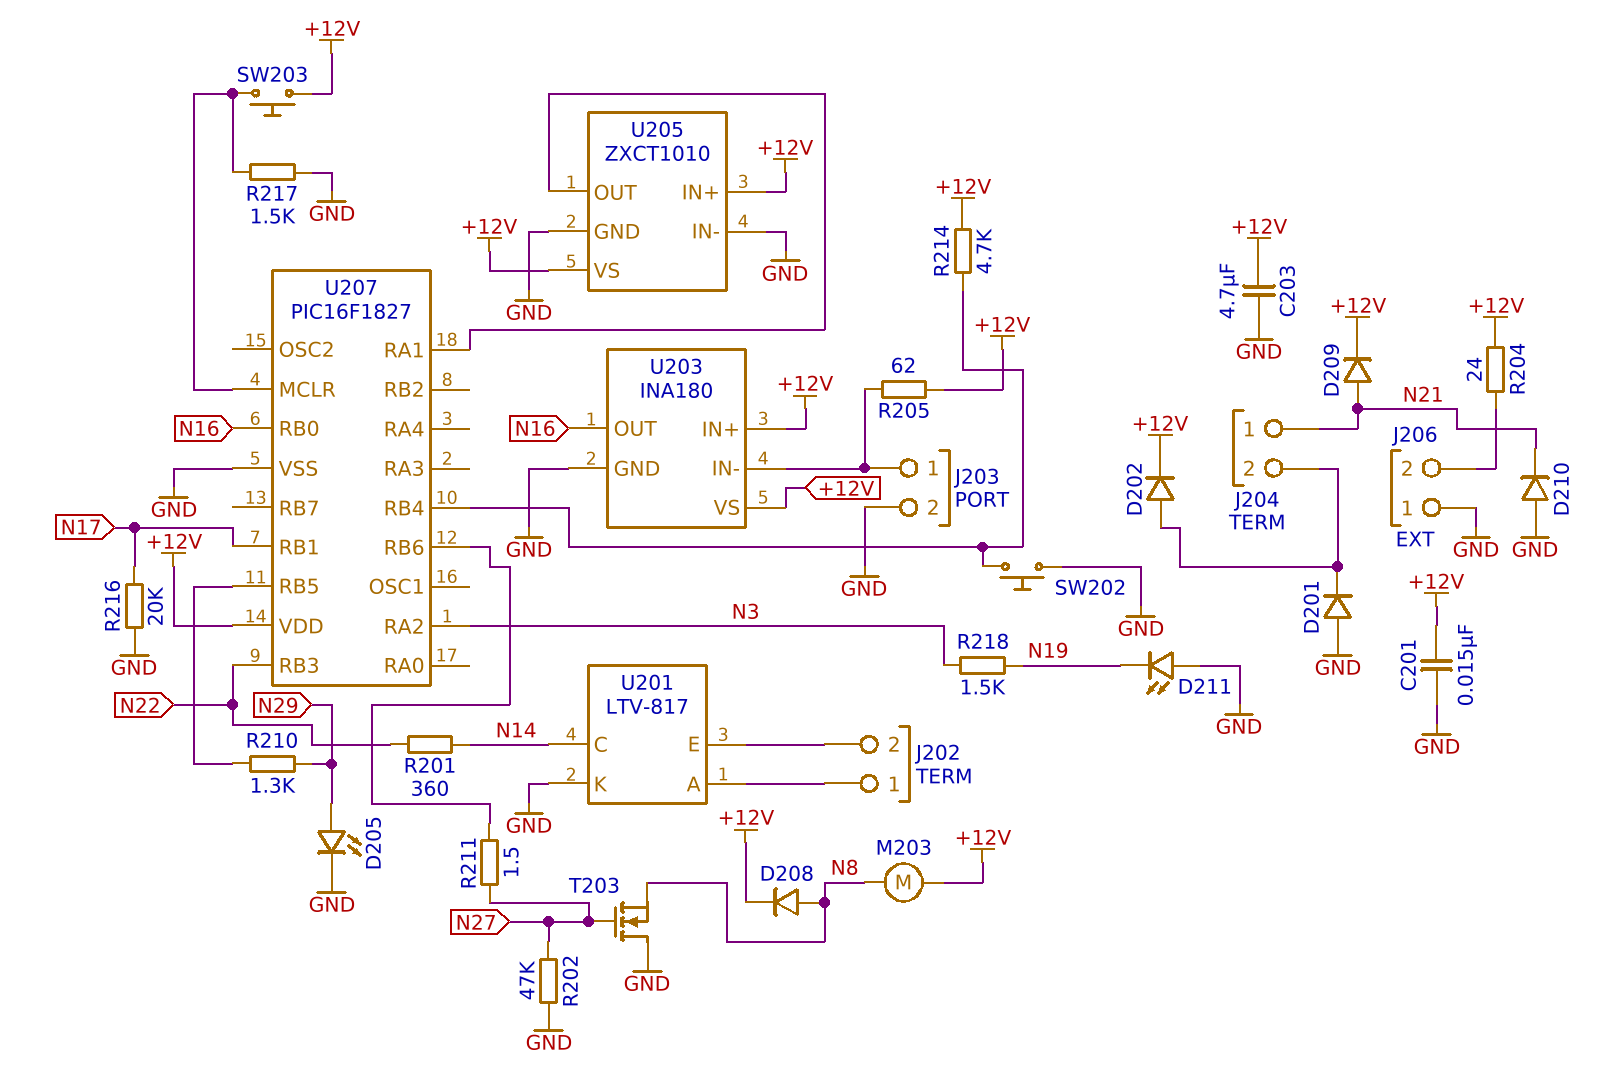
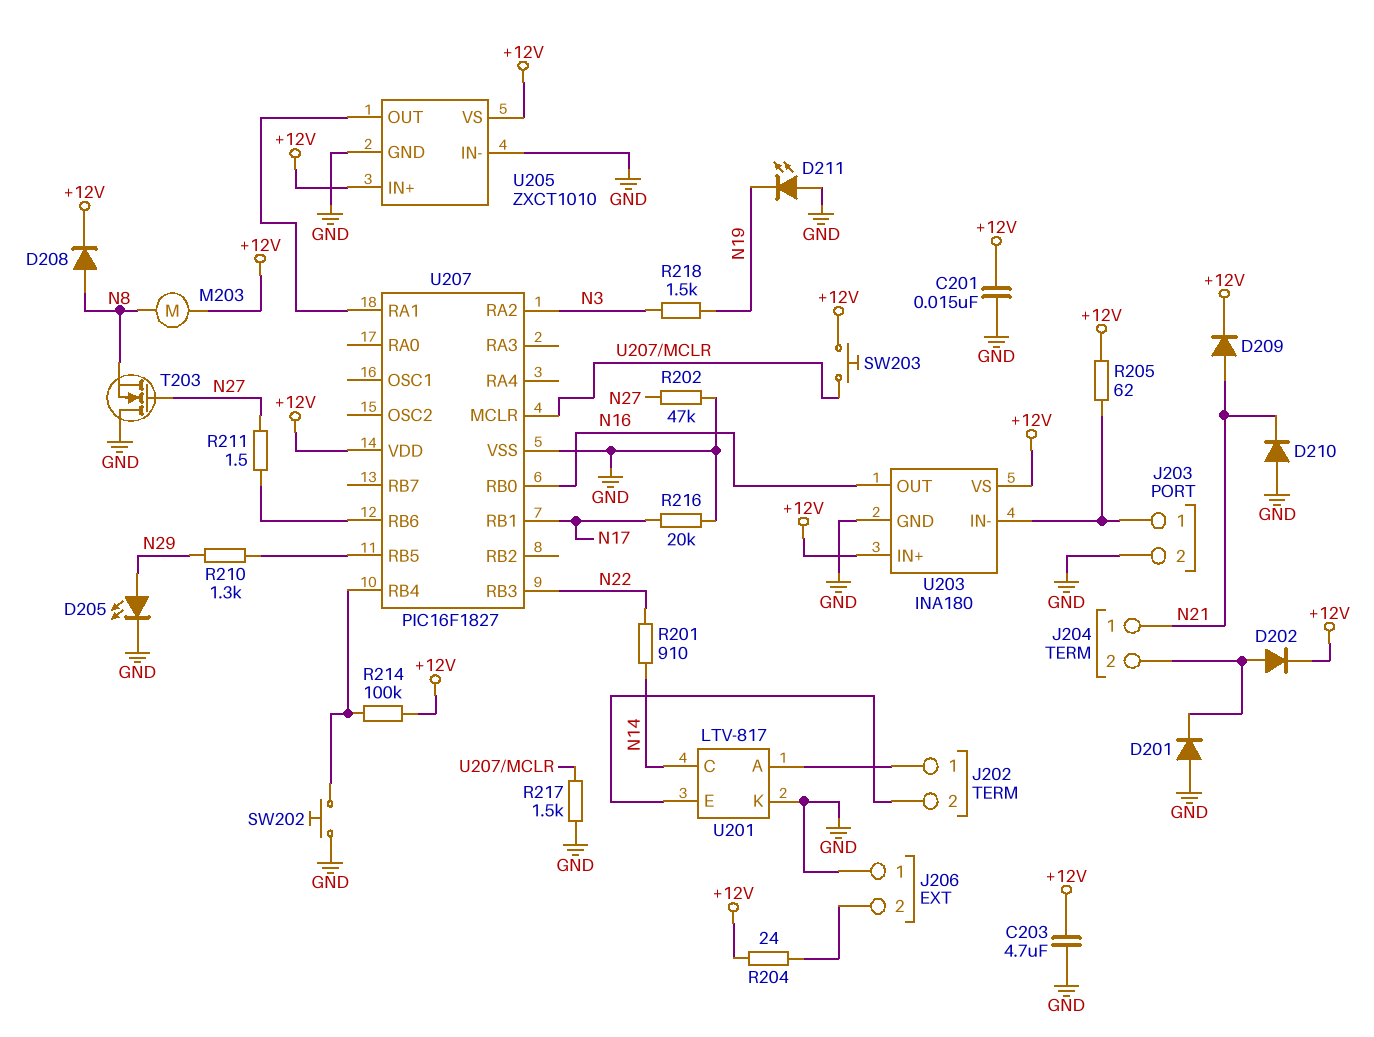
R201: 360 (N14, N22) -> 910 (N14, N22)
R214: 4.7k (+12V, U207/RB4) -> 100k (+12V, U207/RB4)

